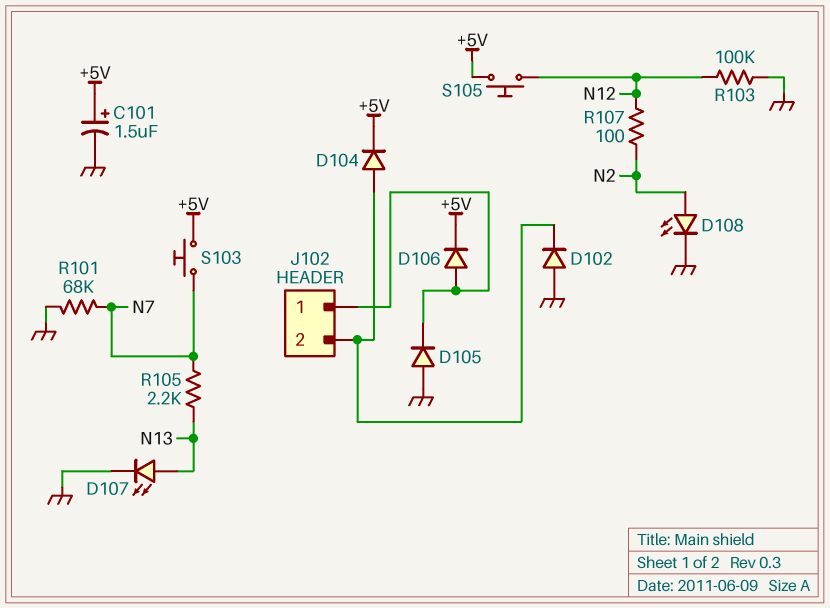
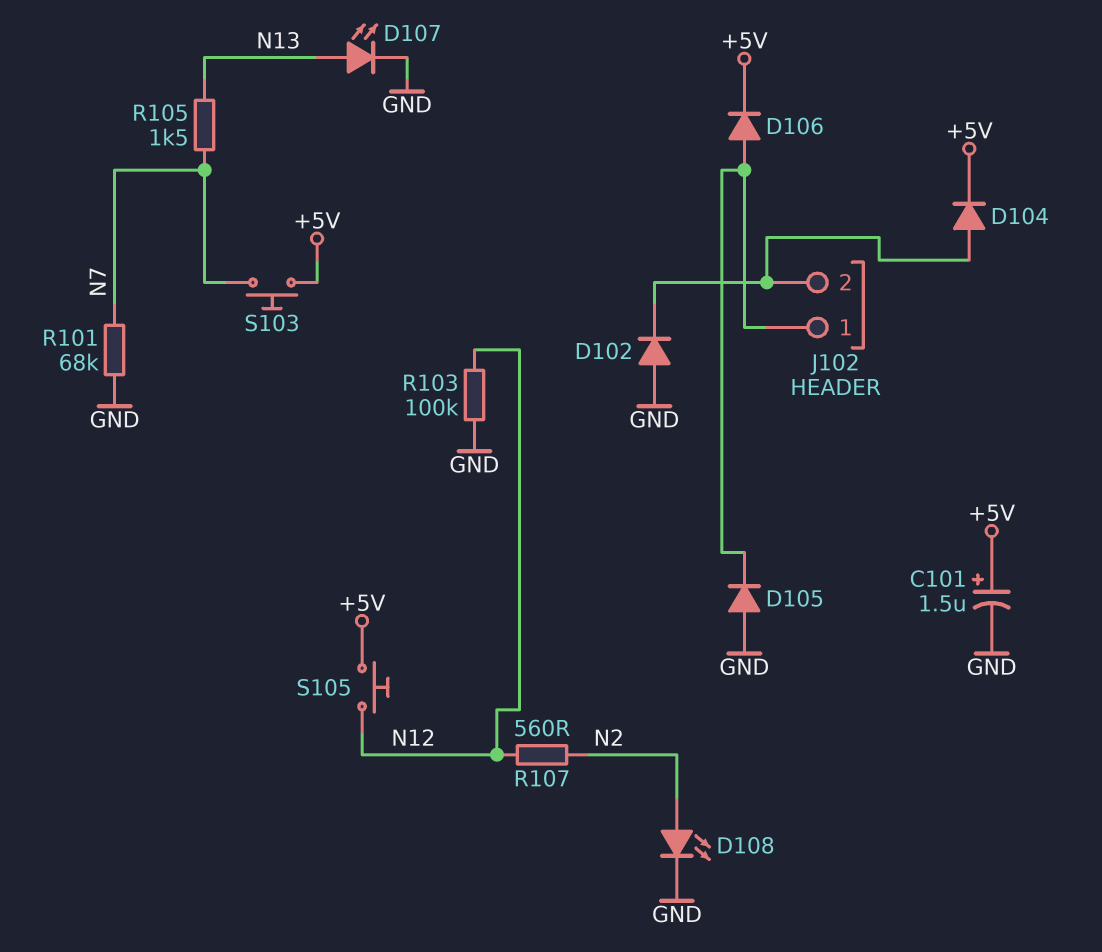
R105: 2.2k (N7, N13) -> 1.5k (N7, N13)
R107: 100 (N2, N12) -> 560 (N2, N12)

